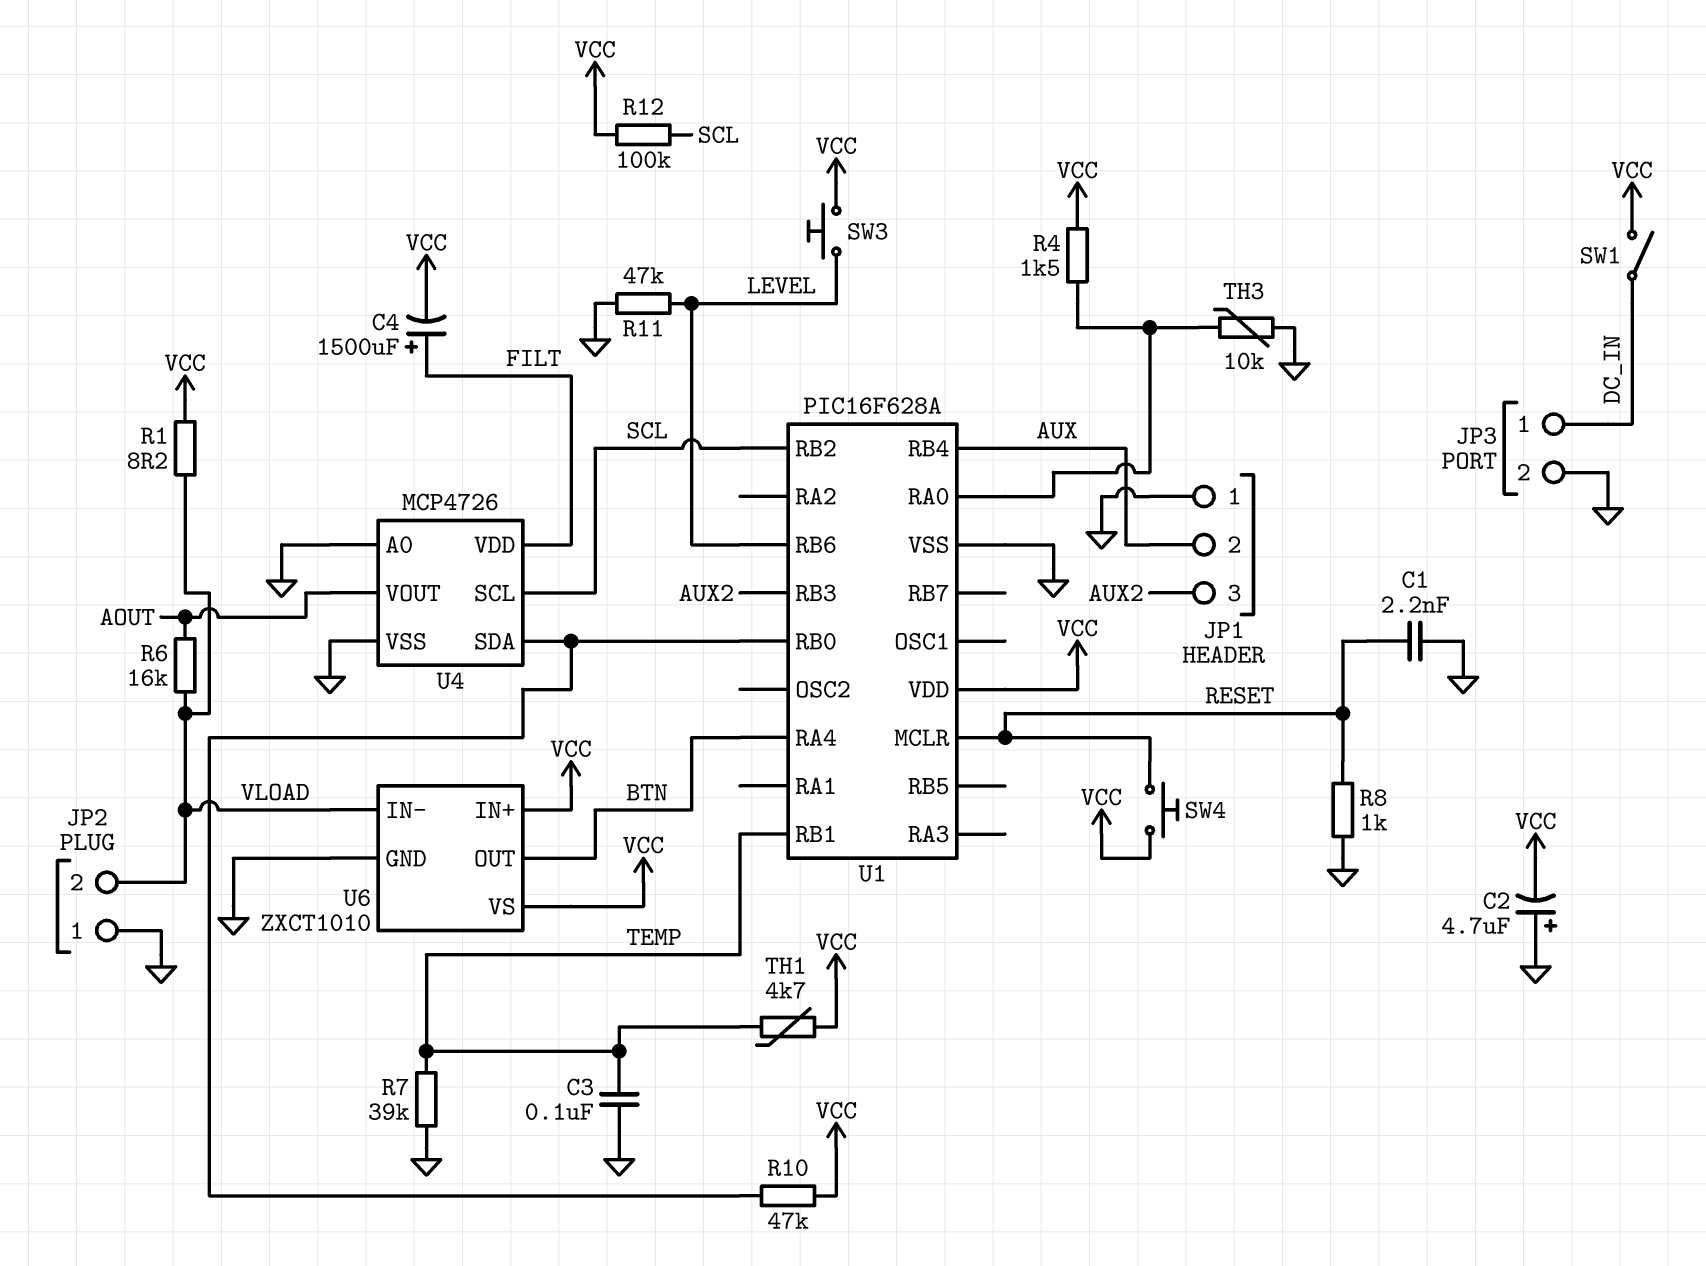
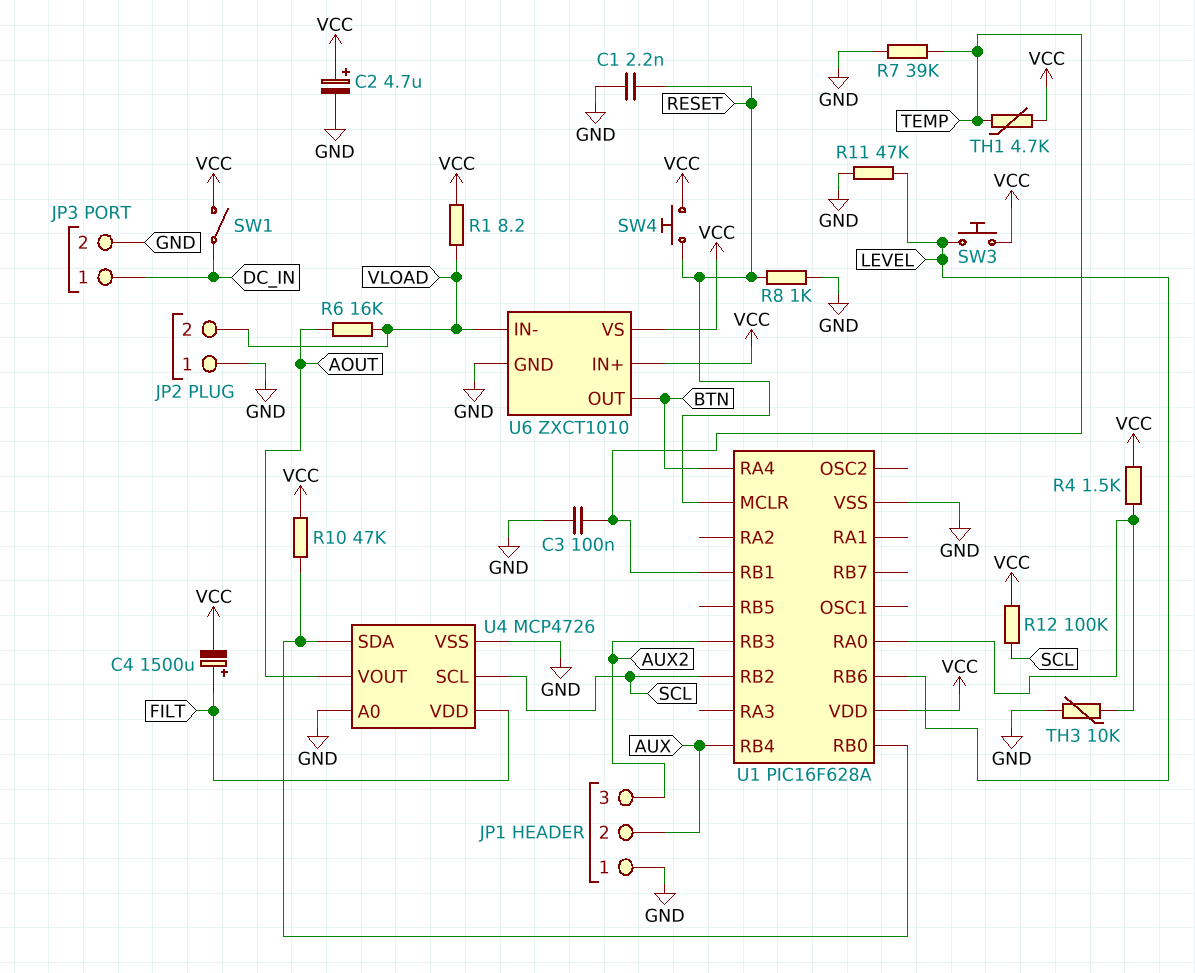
C2: 4.7uF (plus GND, minus VCC) -> 4.7uF (plus VCC, minus GND)

